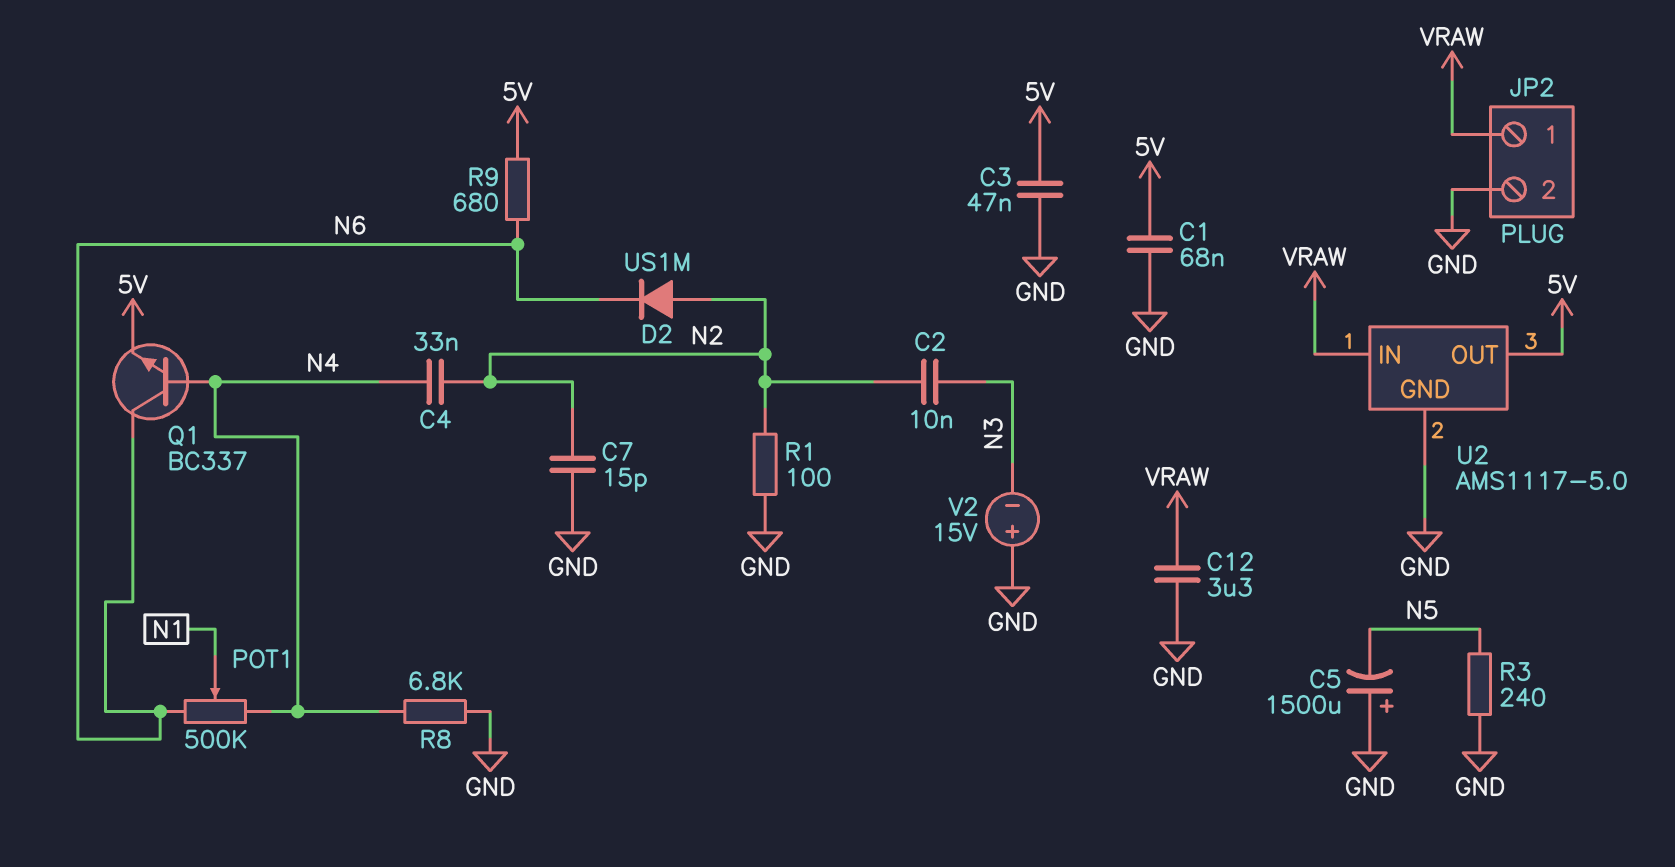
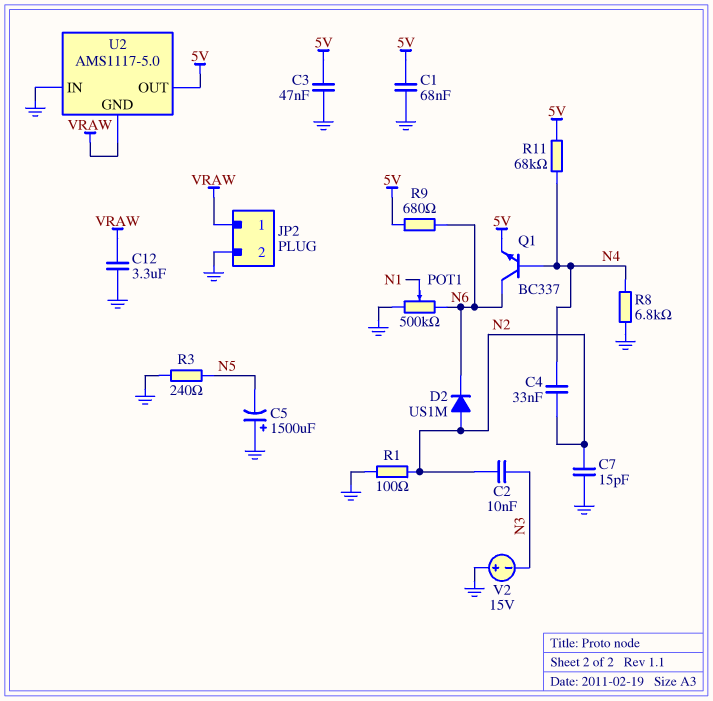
POT1: 500k (N4, N6, wiper N1) -> 500k (GND, N6, wiper N1)
R11: none -> 68k (5V, N4)
U2 pin GND: GND -> VRAW
U2 pin IN: VRAW -> GND

